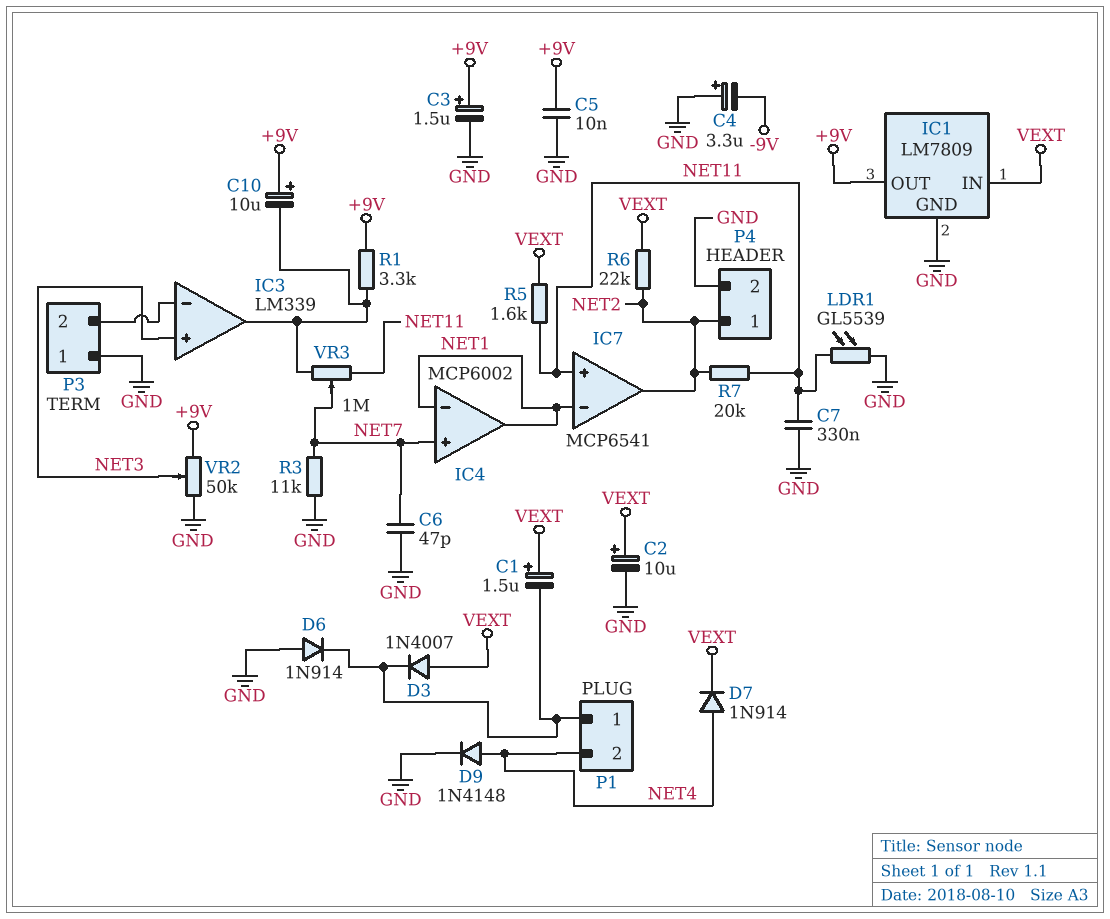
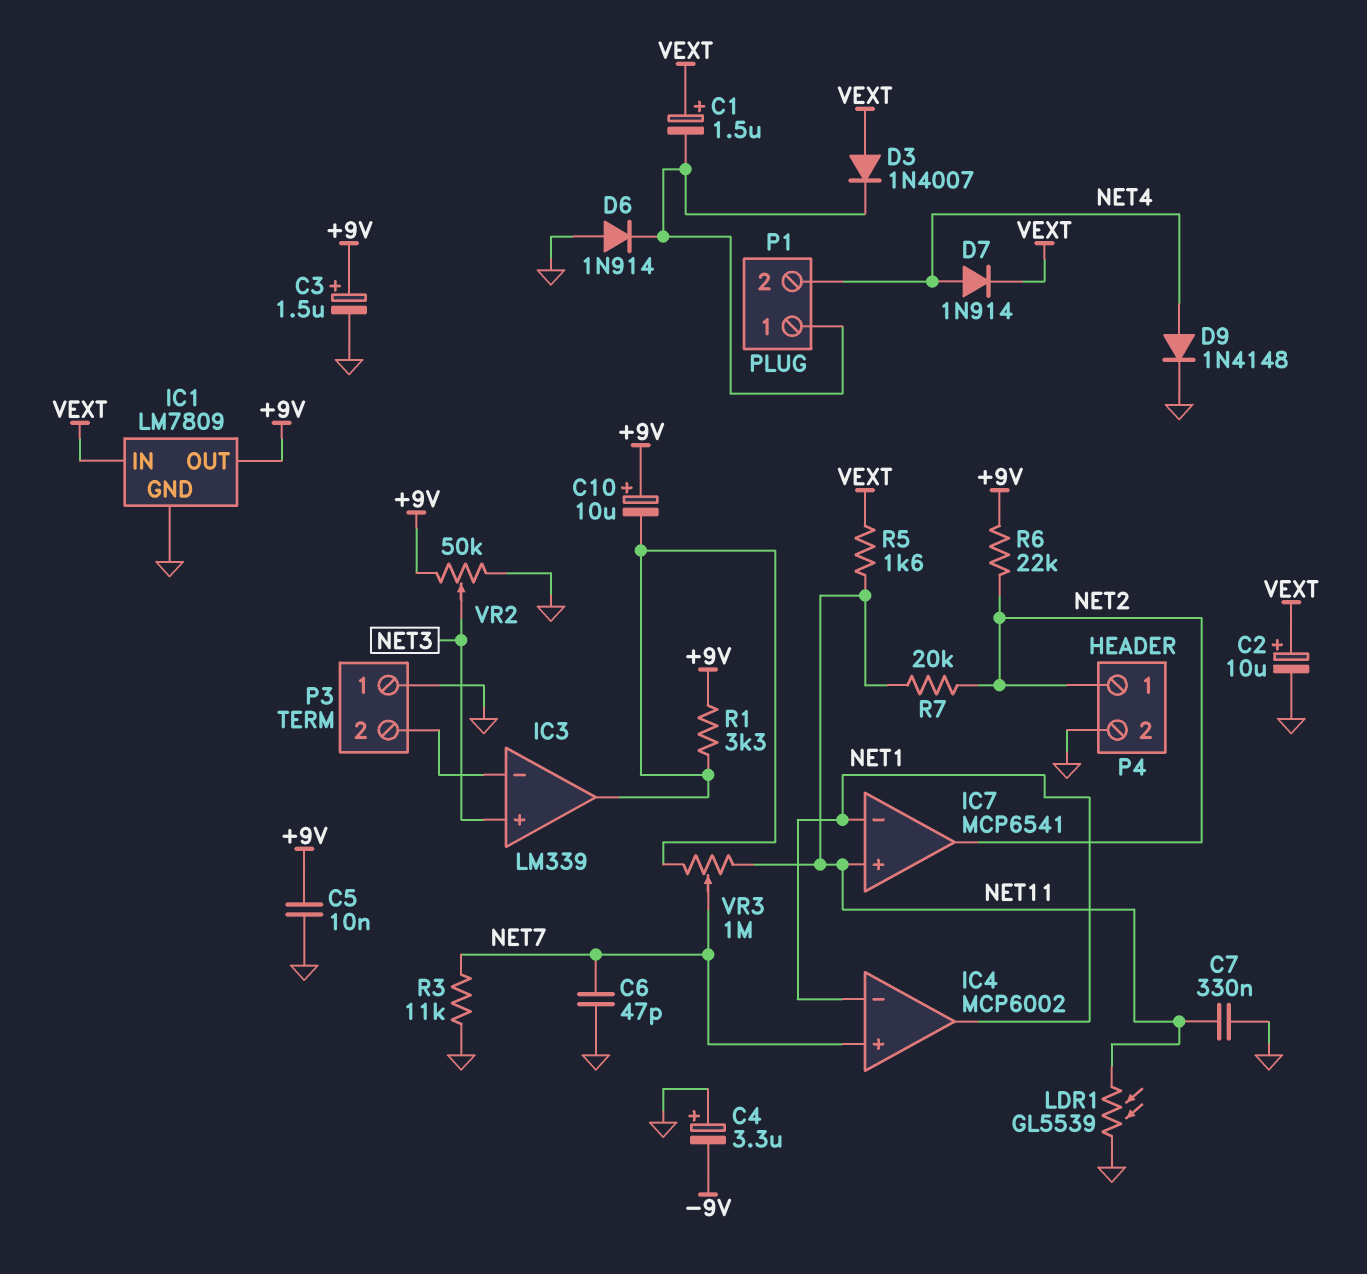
R6: 22k (NET2, VEXT) -> 22k (+9V, NET2)

